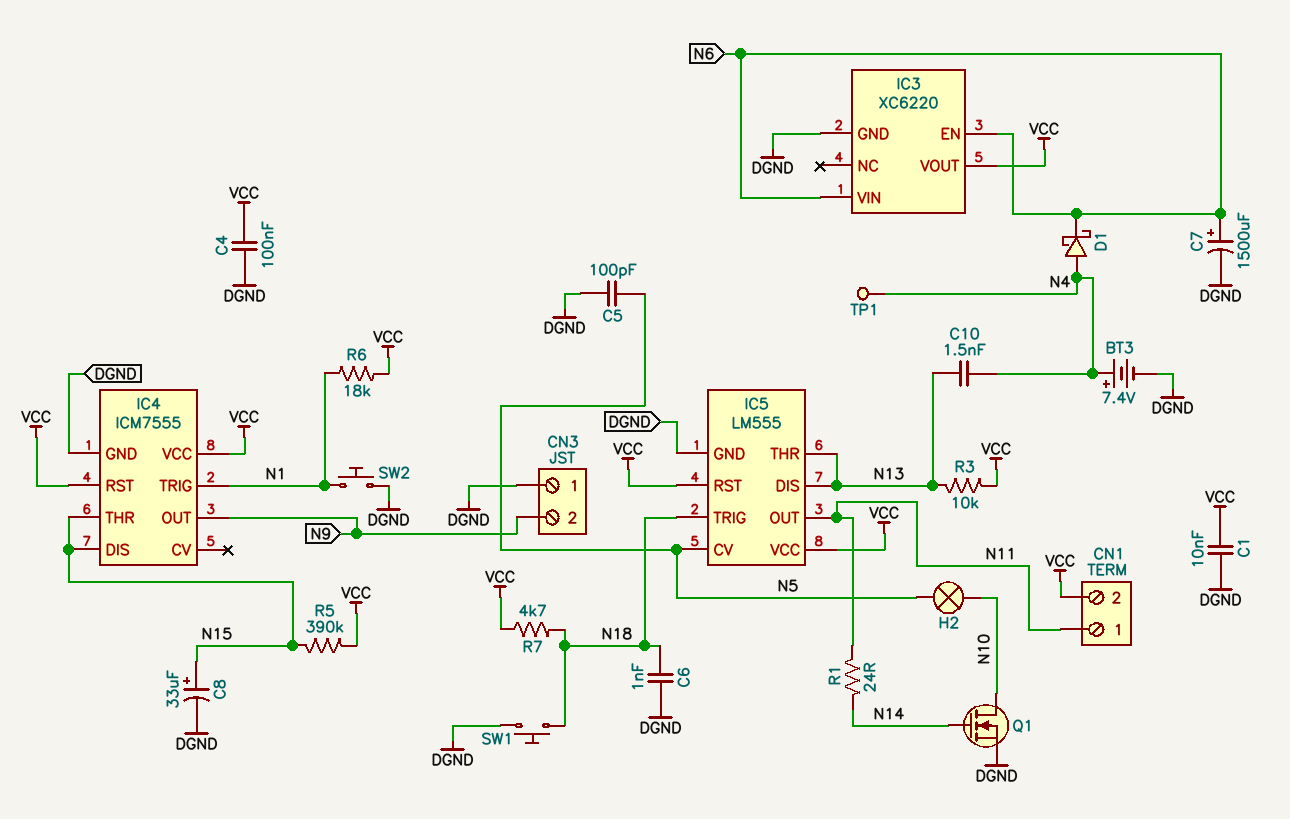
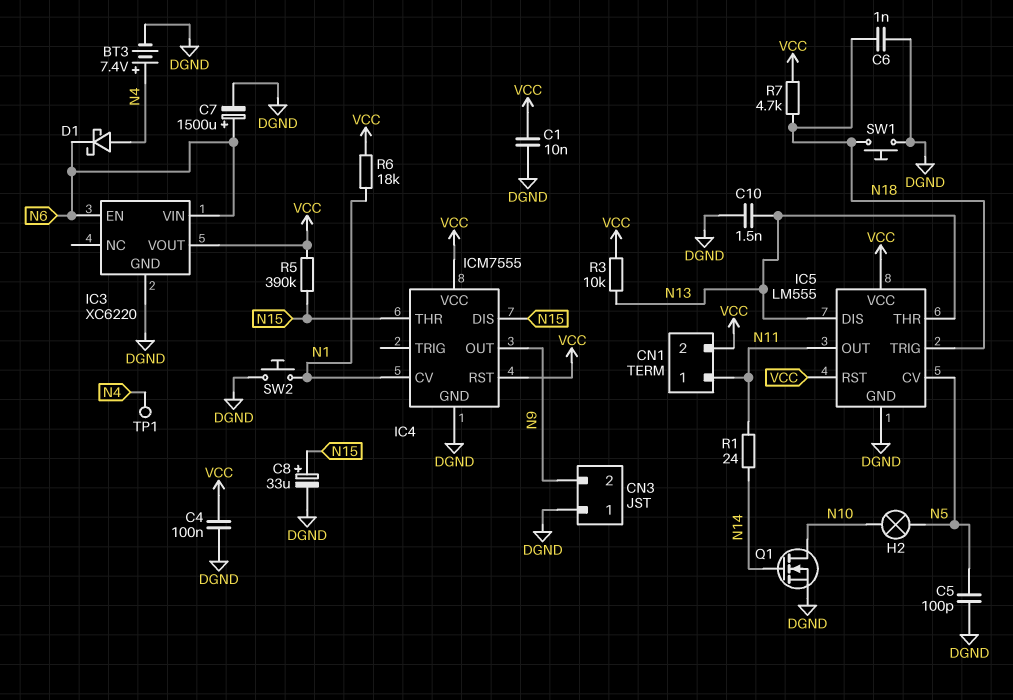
C10: 1.5nF (N4, N13) -> 1.5nF (DGND, N13)
IC4 pin CV: none -> N1
IC4 pin TRIG: N1 -> none

